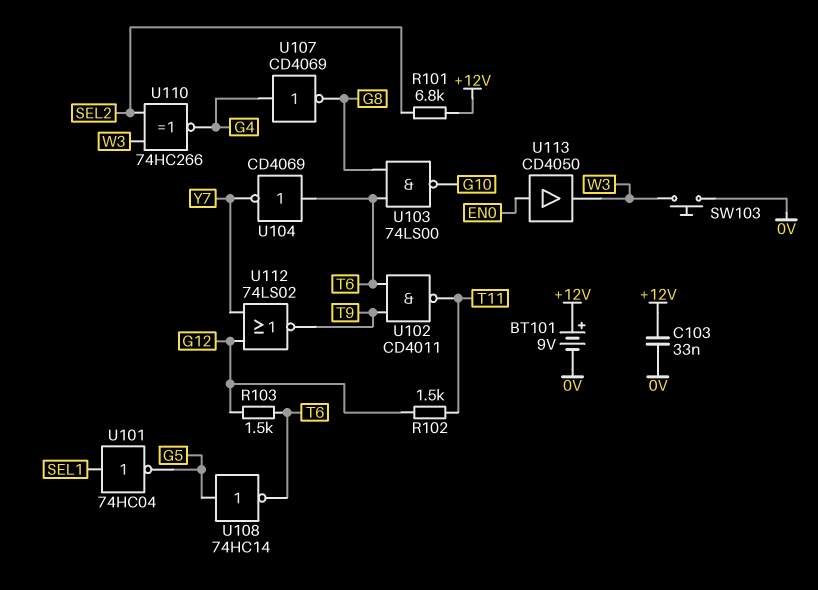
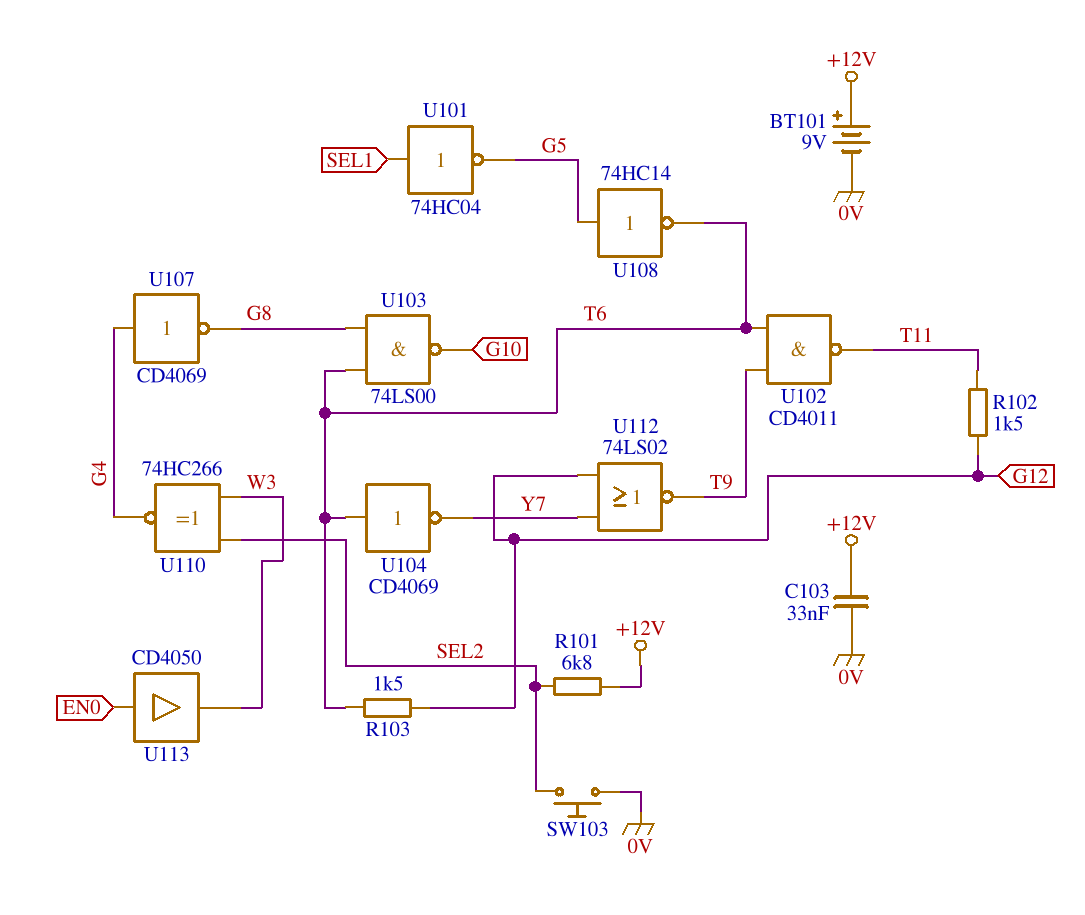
SW103: button (0V, W3) -> button (0V, SEL2)

